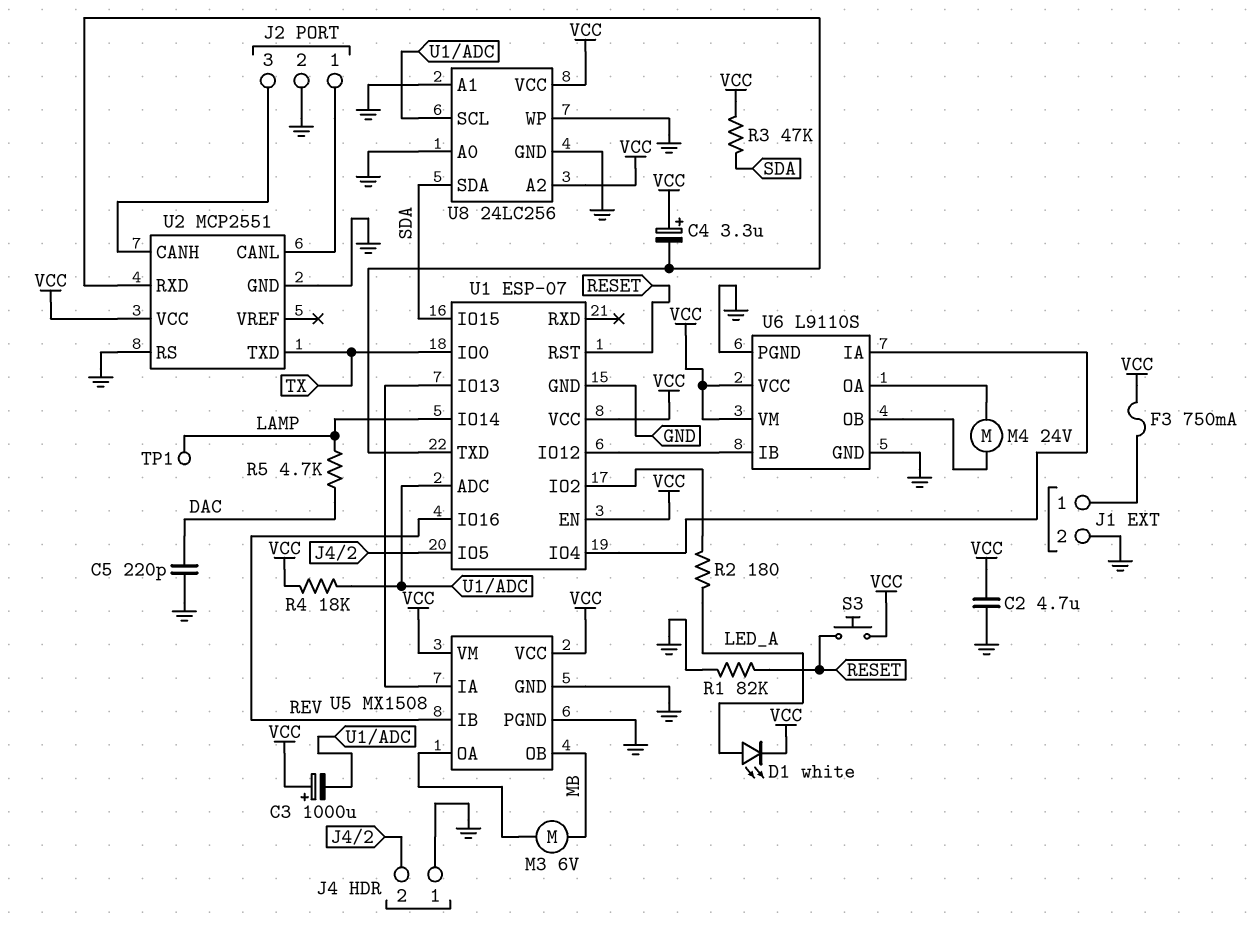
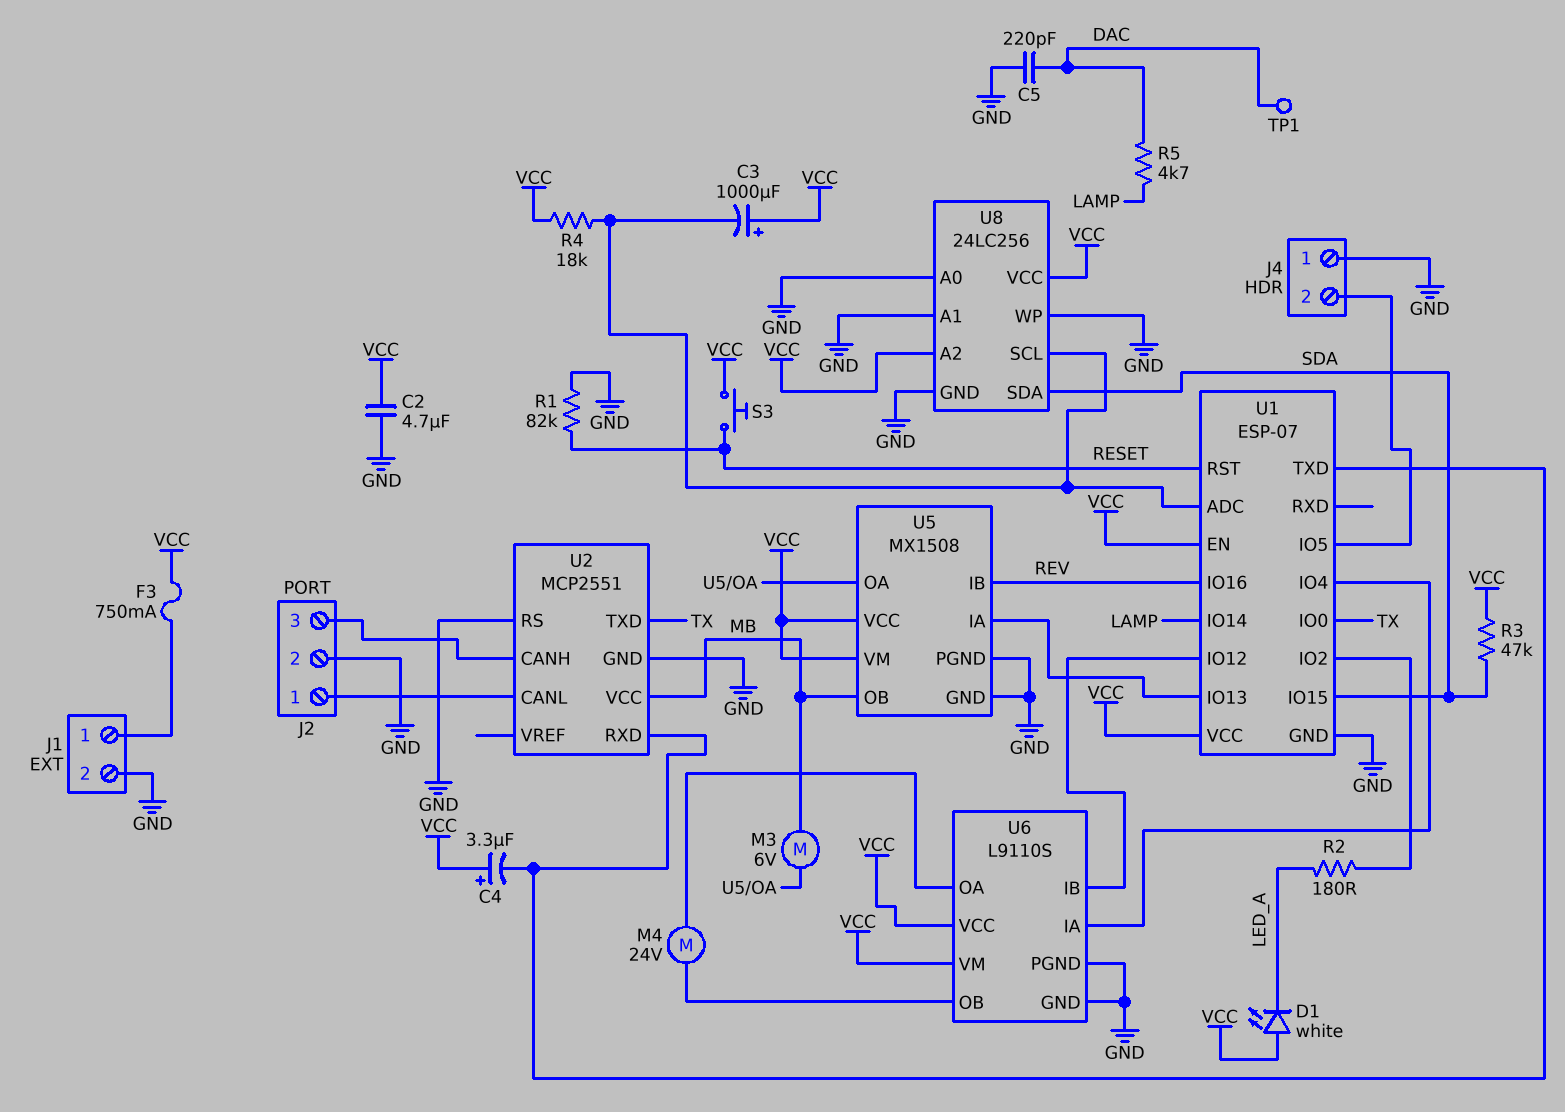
D1: LED white (A LED_A, K VCC) -> LED white (A VCC, K LED_A)
TP1: test point (LAMP) -> test point (DAC)
U2 pin VCC: VCC -> MB

